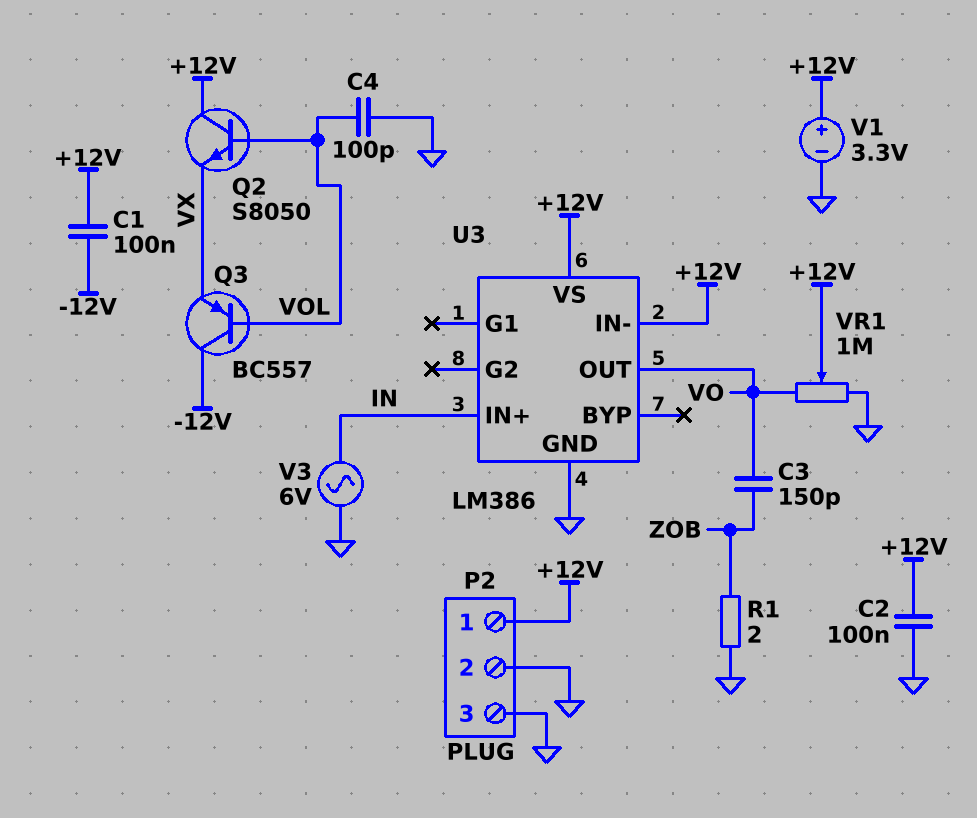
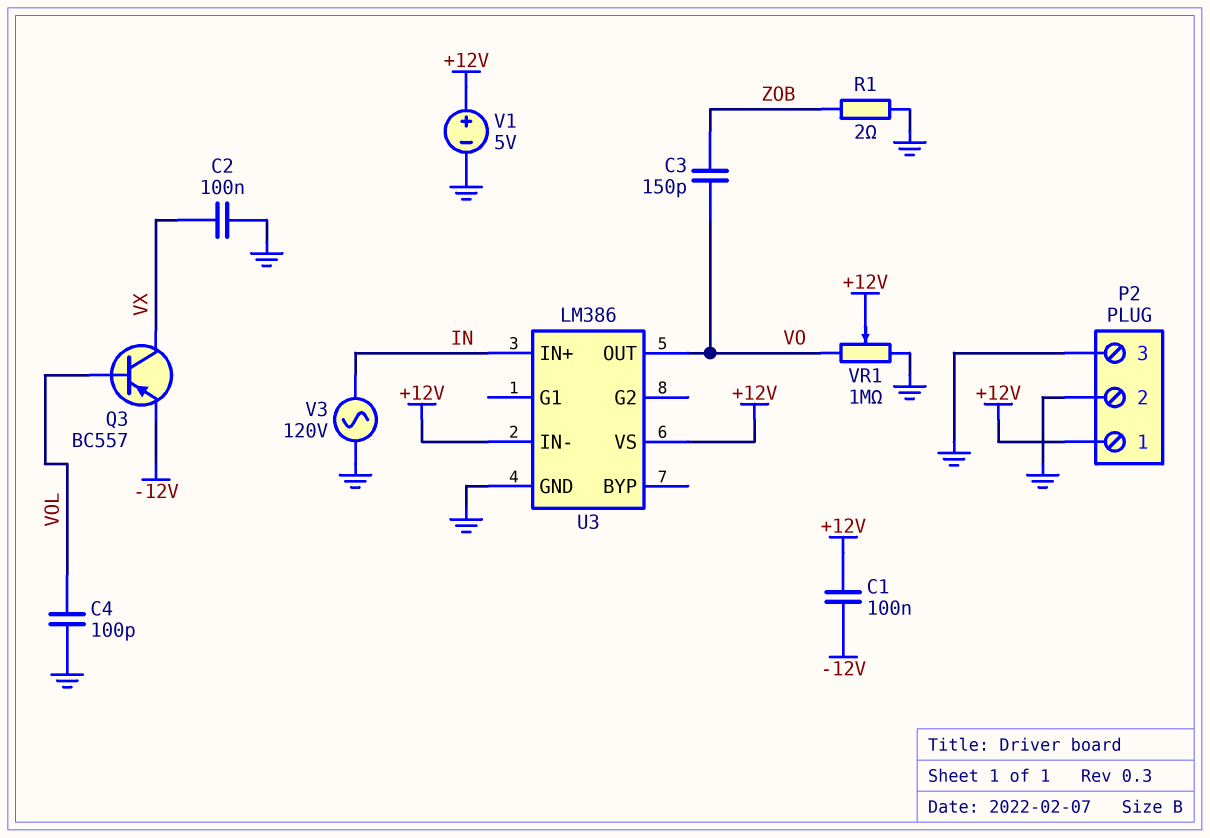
C2: 100nF (+12V, GND) -> 100nF (GND, VX)
Q2: NPN S8050 (B VOL, C +12V, E VX) -> none
Q3: PNP BC557 (B VOL, C -12V, E VX) -> PNP BC557 (B VOL, C VX, E -12V)
V1: 3.3V (plus +12V, minus GND) -> 5V (plus +12V, minus GND)
V3: AC 6V (GND, IN) -> AC 120V (GND, IN)

